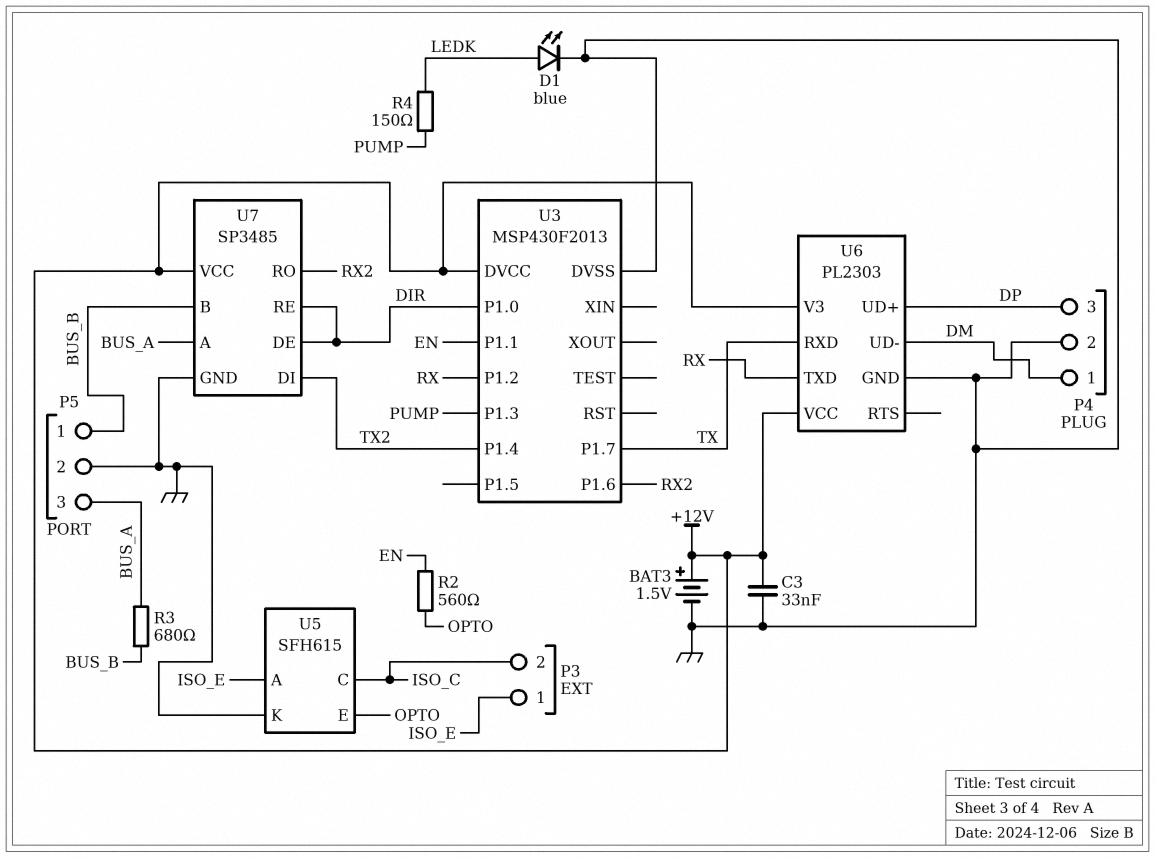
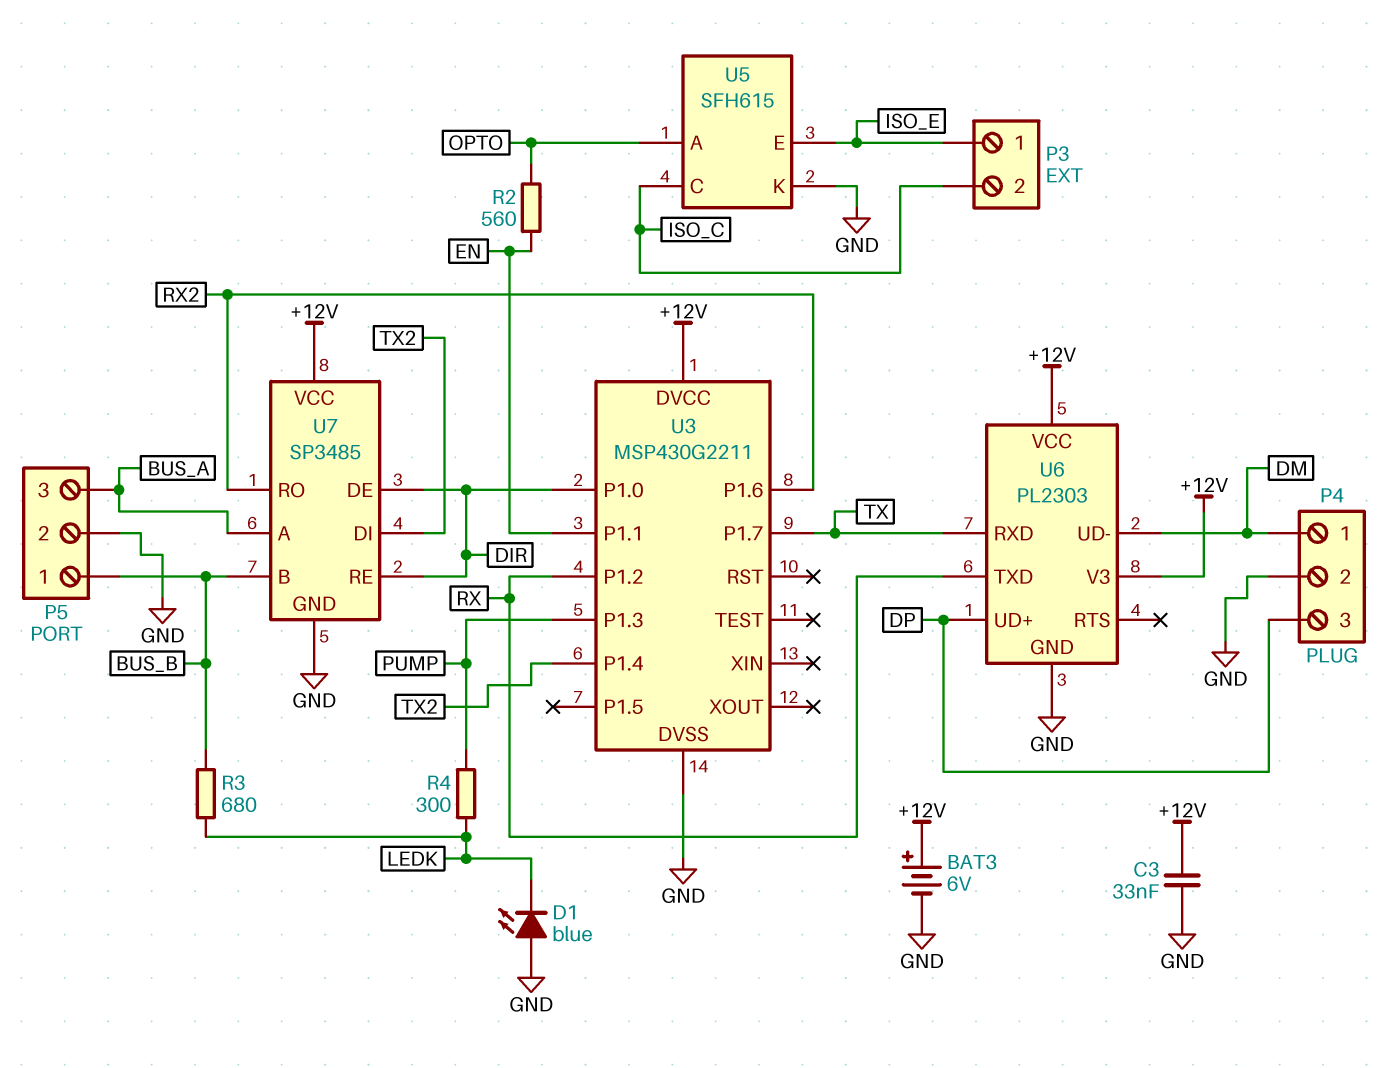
BAT3: 1.5V (plus +12V, minus GND) -> 6V (plus +12V, minus GND)
D1: LED blue (A LEDK, K GND) -> LED blue (A GND, K LEDK)
R3: 680 (BUS_A, BUS_B) -> 680 (BUS_B, LEDK)
R4: 150 (LEDK, PUMP) -> 300 (LEDK, PUMP)
U3: MSP430F2013 -> MSP430G2211
U5 pin A: ISO_E -> OPTO
U5 pin E: OPTO -> ISO_E

